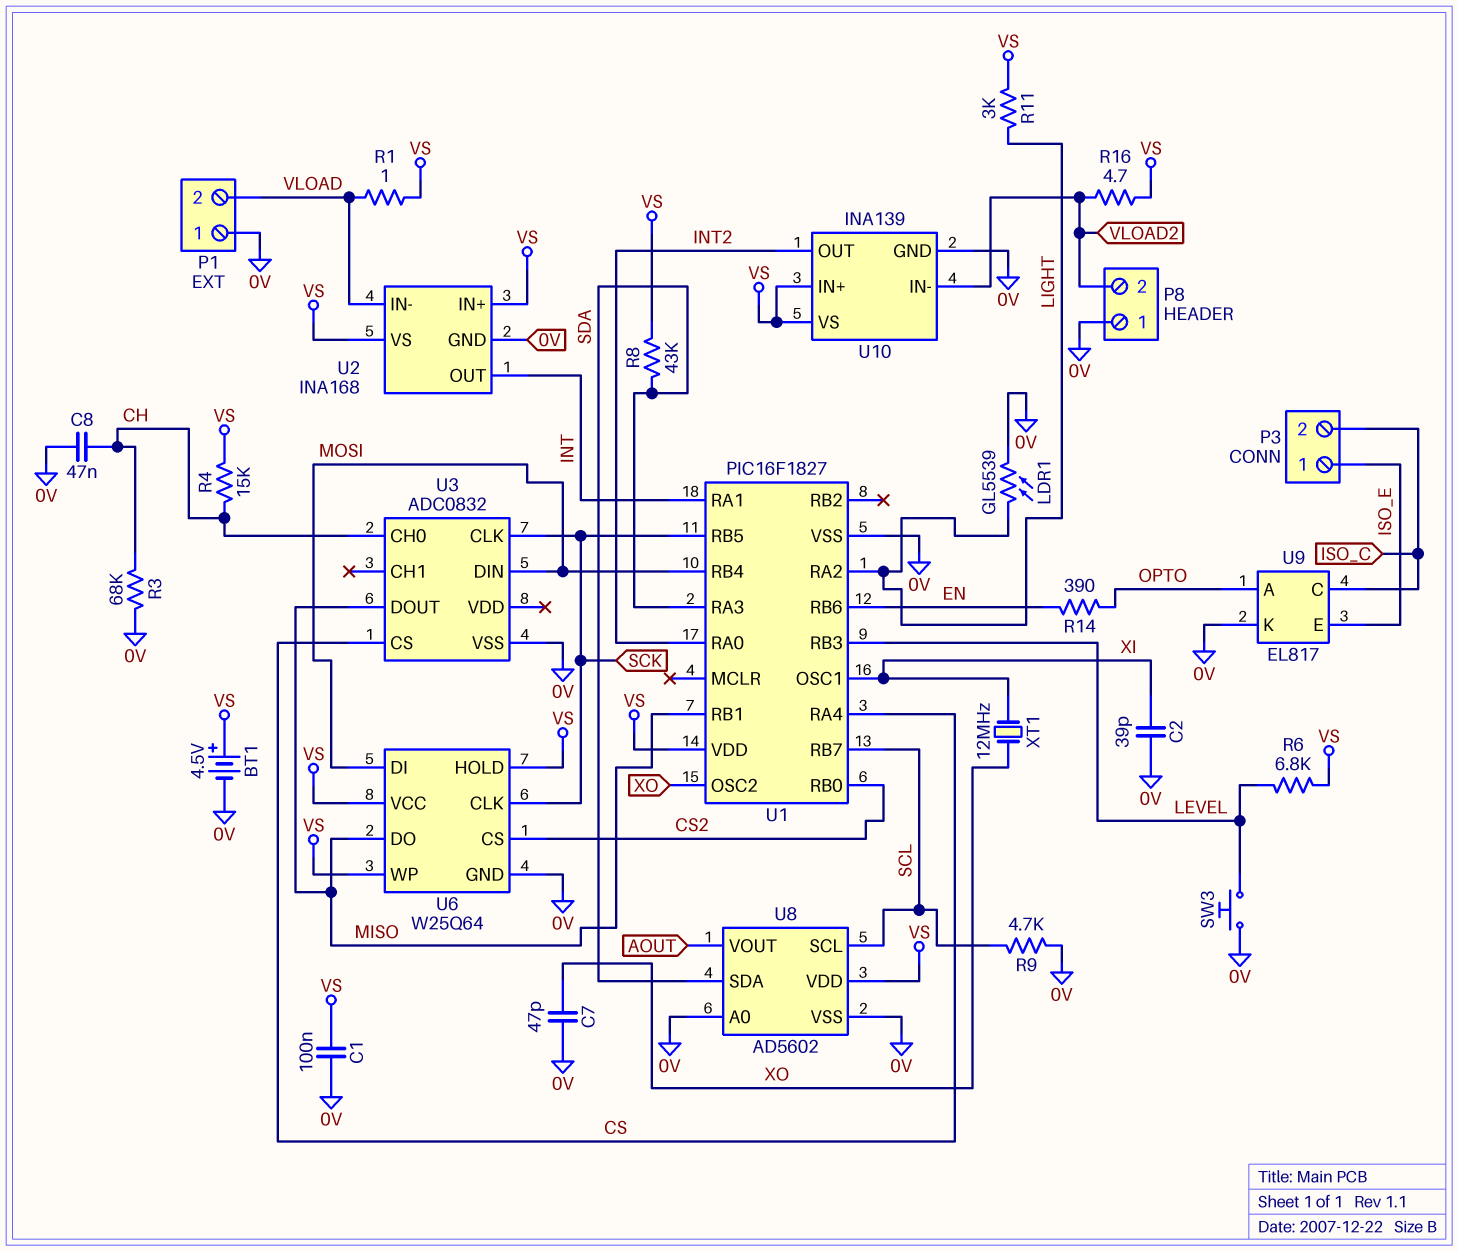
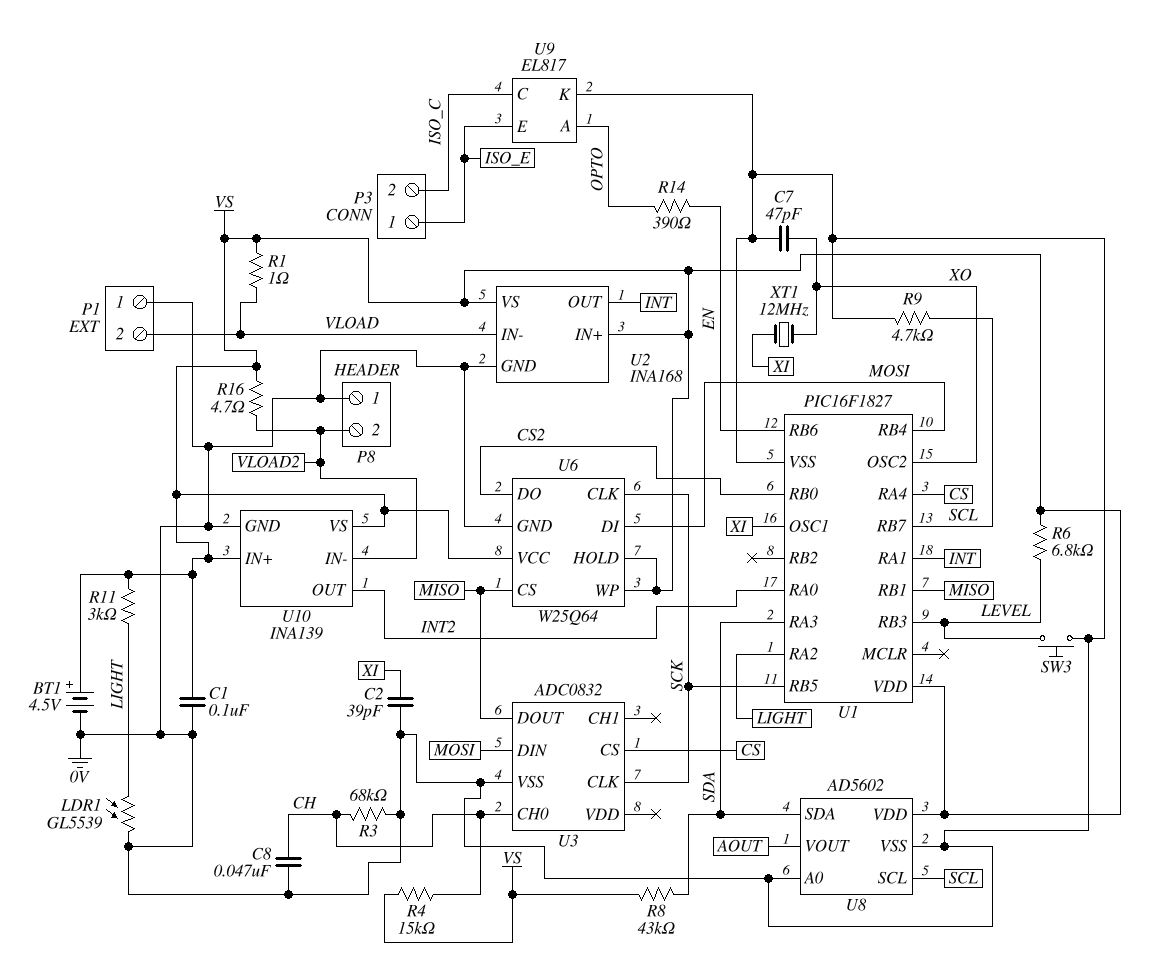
U6 pin CS: CS2 -> MISO
U6 pin DO: MISO -> CS2

